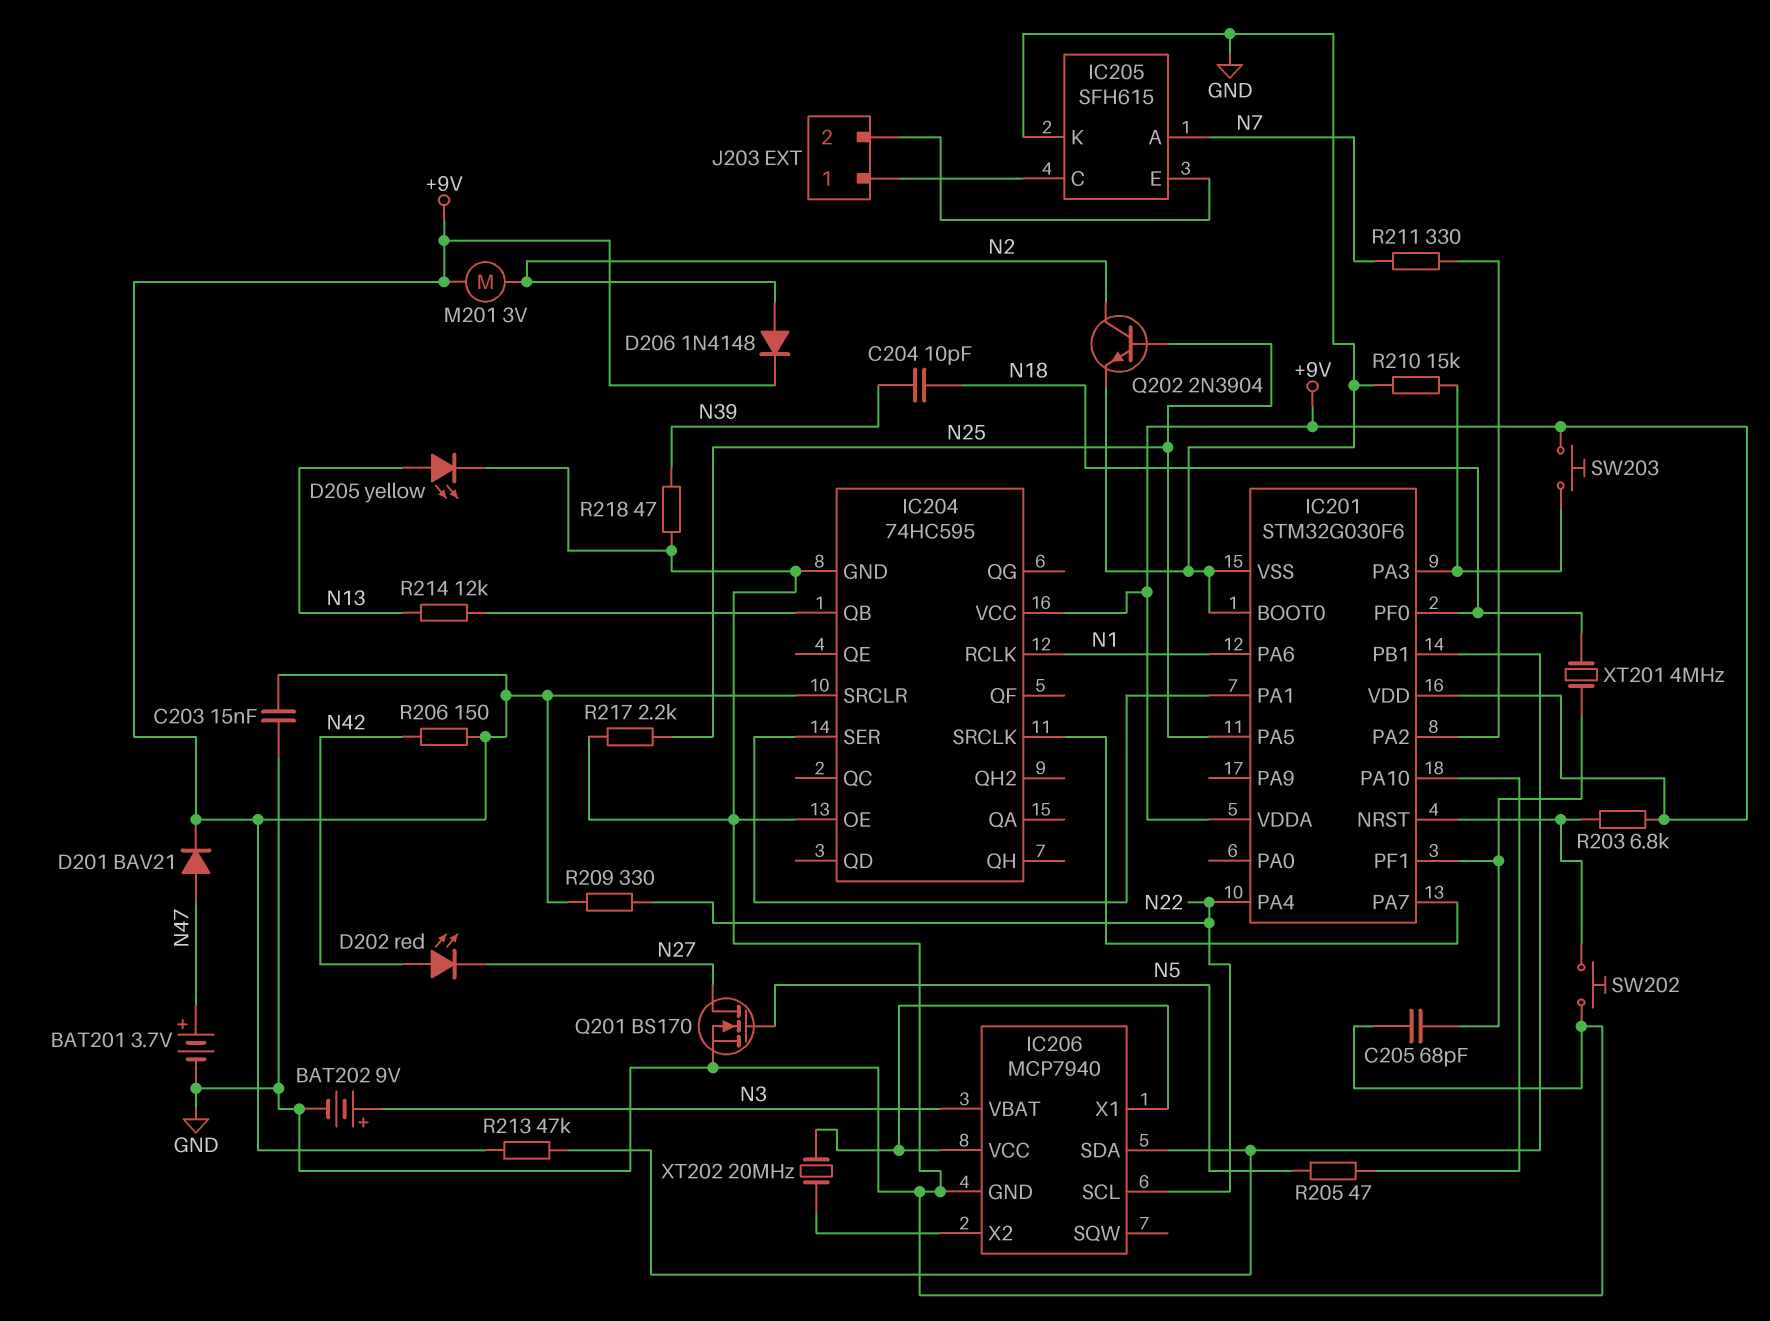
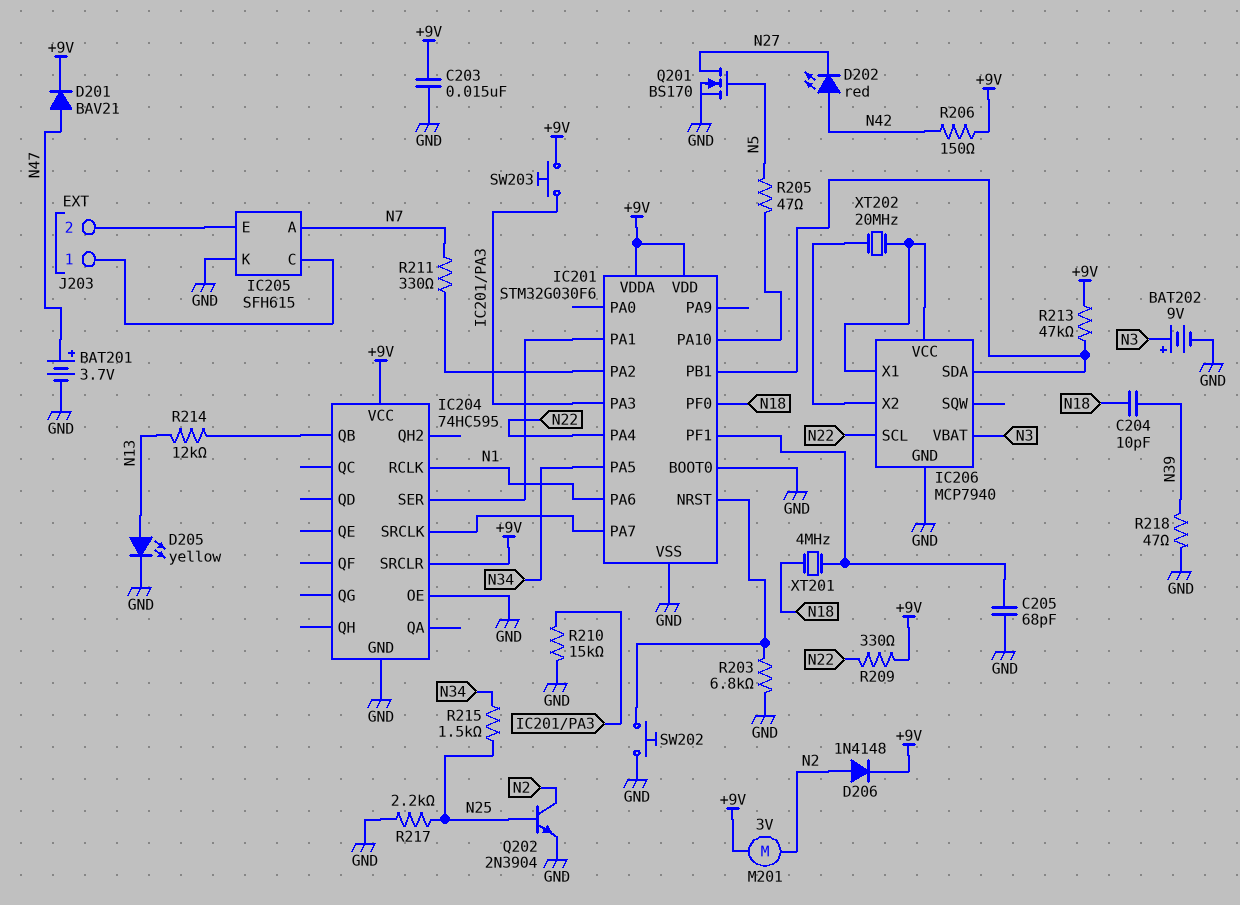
IC201 pin PA5: N25 -> N34
R203: 6.8k (+9V, IC201/NRST) -> 6.8k (GND, IC201/NRST)
R215: none -> 1.5k (N25, N34)

